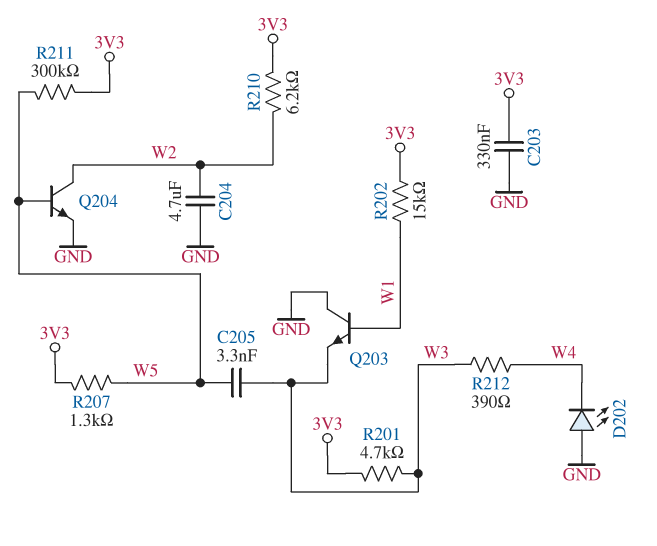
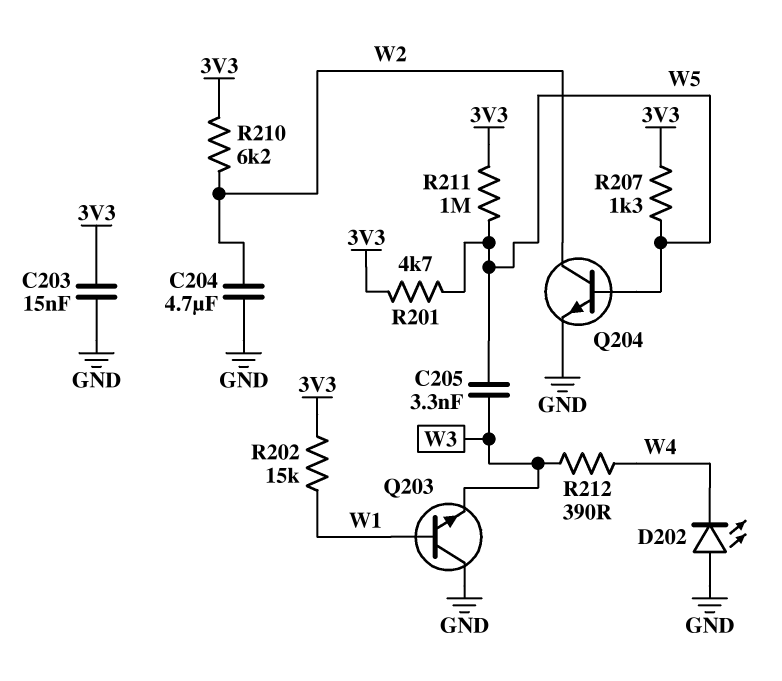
C203: 330nF (3V3, GND) -> 15nF (3V3, GND)
R201: 4.7k (3V3, W3) -> 4.7k (3V3, W5)
R211: 300k (3V3, W5) -> 1M (3V3, W5)

